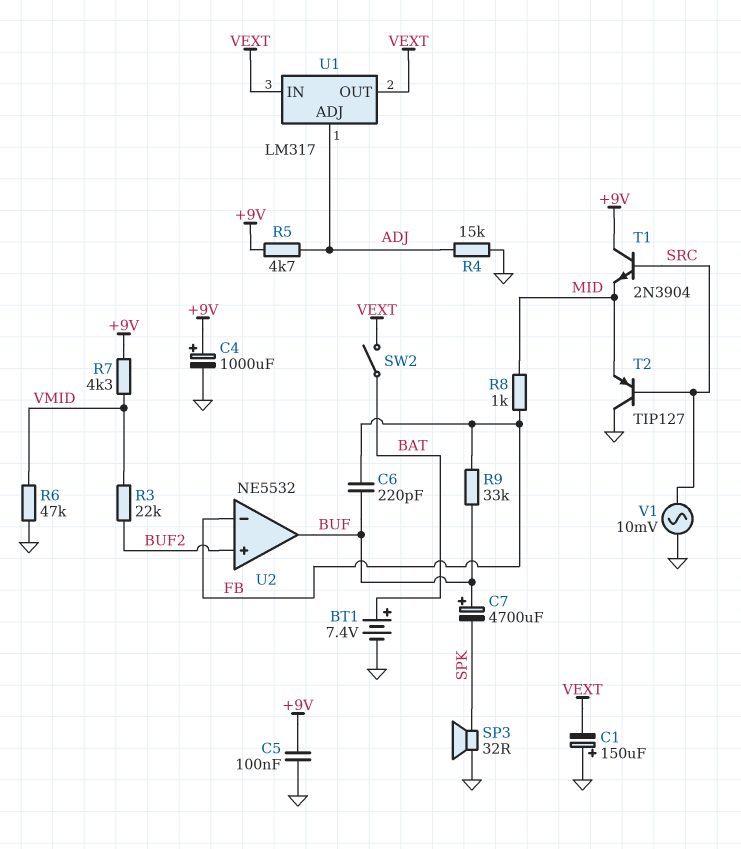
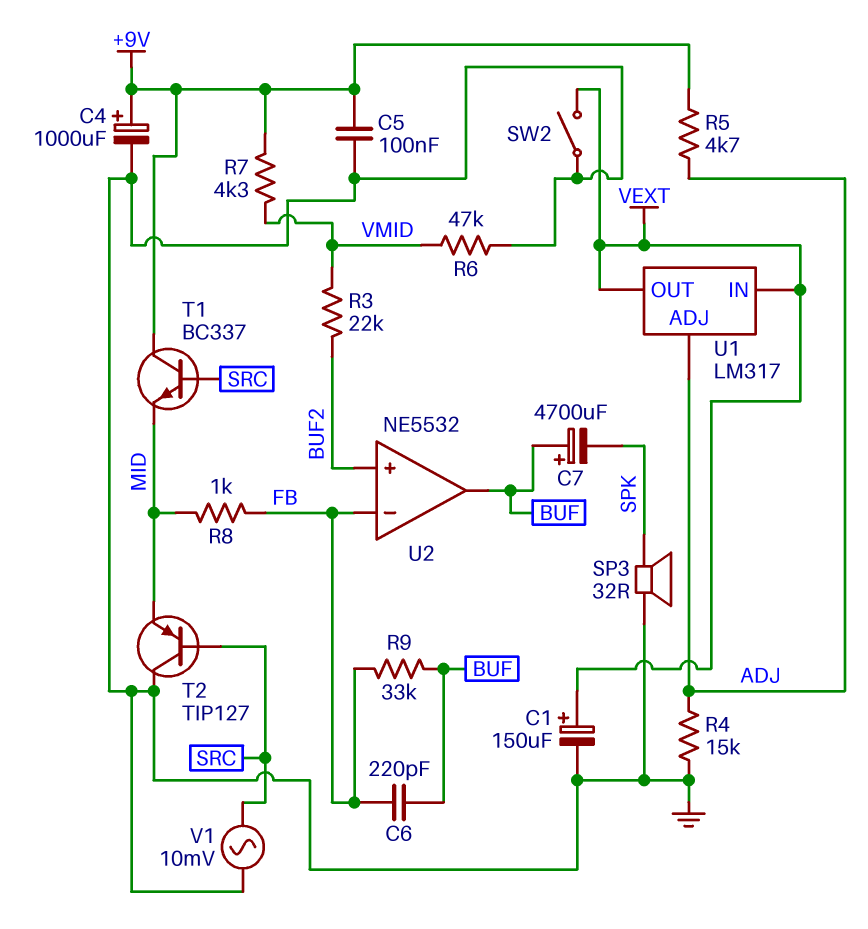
BT1: 7.4V (plus BAT, minus GND) -> none
C1: 150uF (plus GND, minus VEXT) -> 150uF (plus VEXT, minus GND)
SW2: switch (BAT, VEXT) -> switch (GND, VEXT)
T1: NPN 2N3904 (B SRC, C +9V, E MID) -> NPN BC337 (B SRC, C +9V, E MID)

